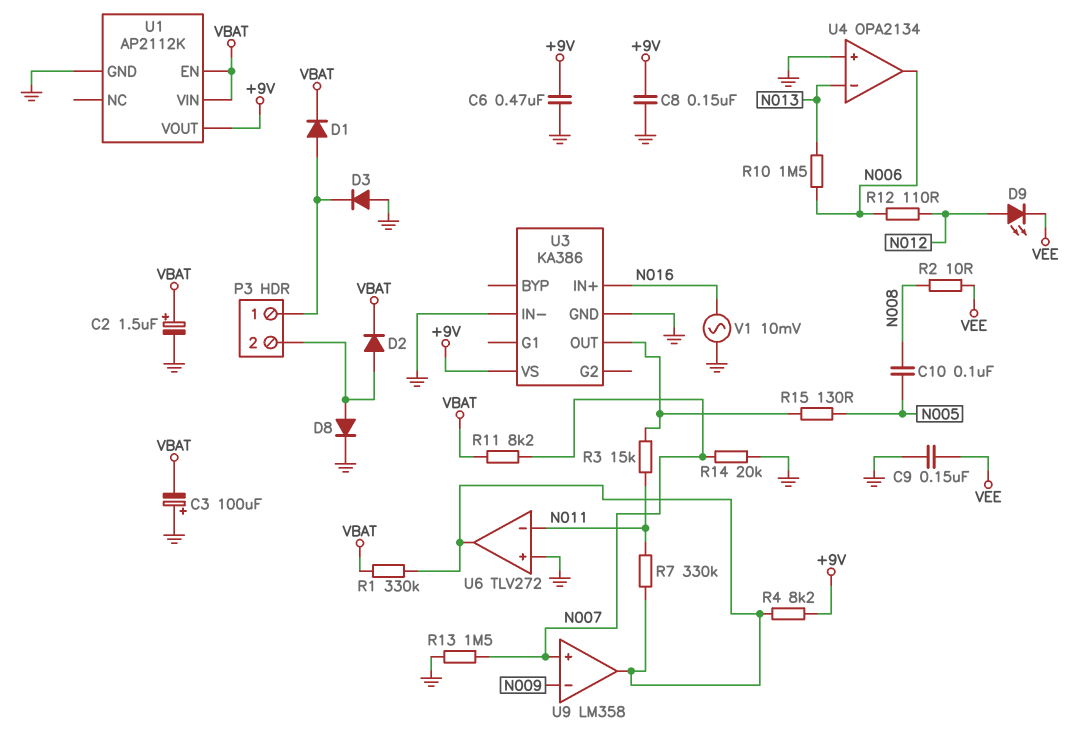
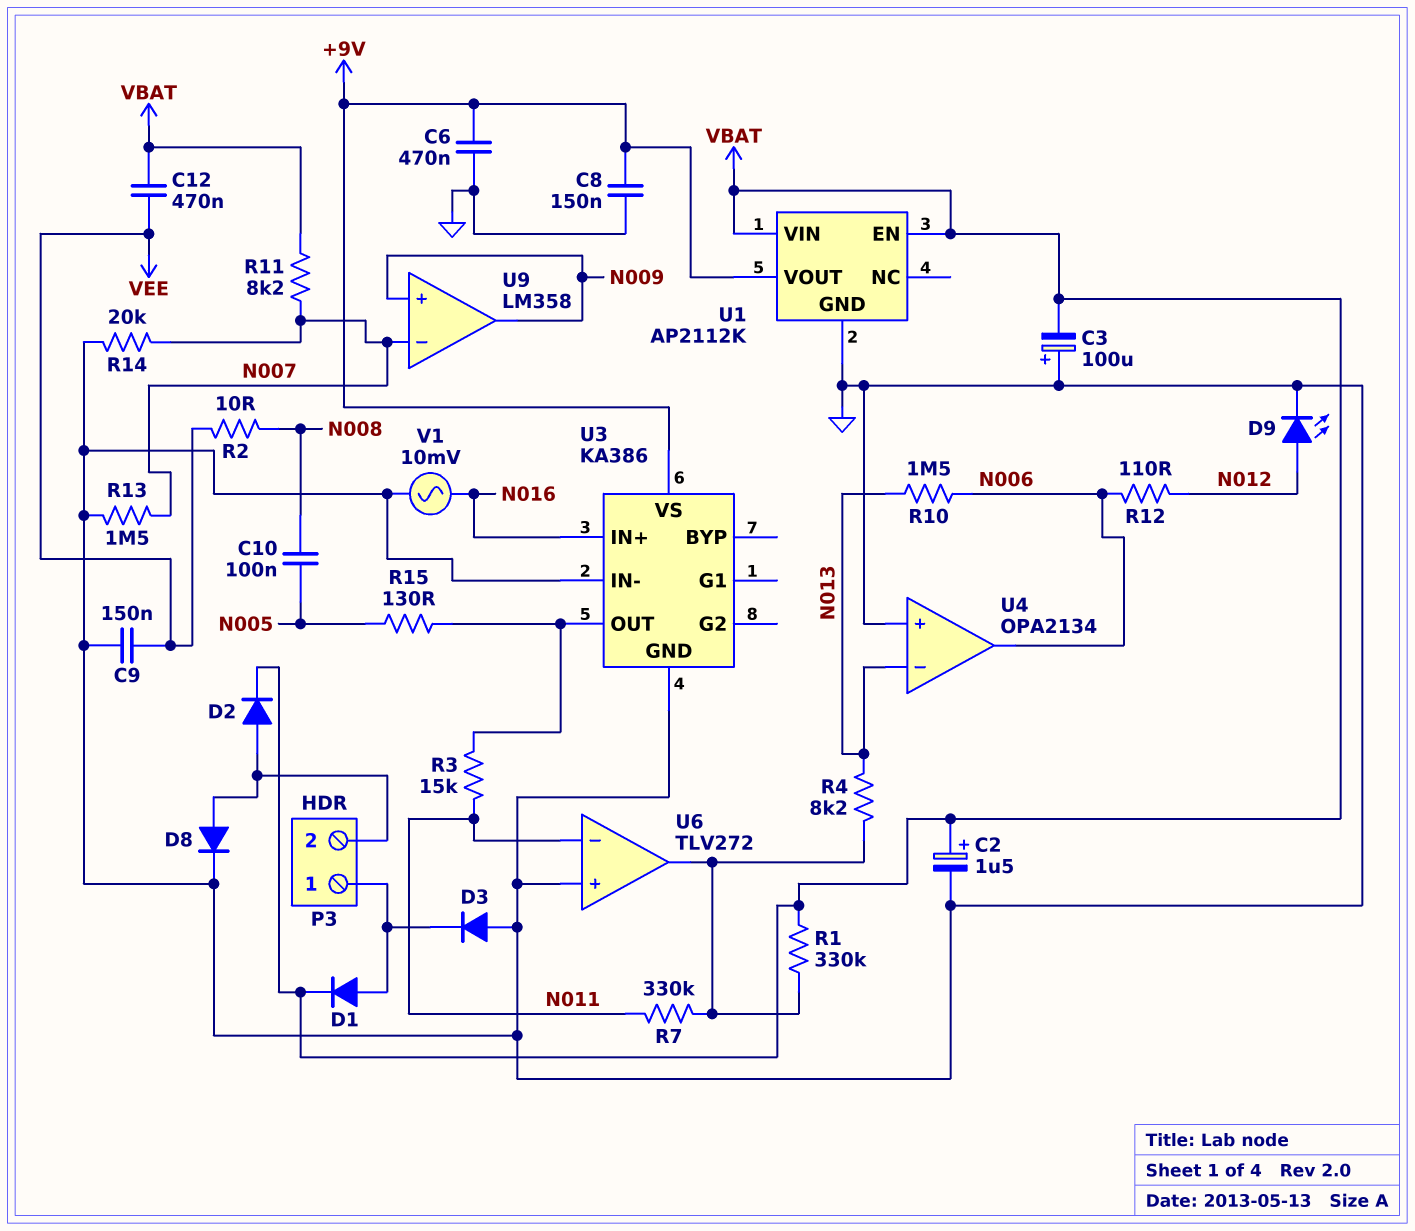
C12: none -> 470nF (VBAT, VEE)
D9: LED (A N012, K VEE) -> LED (A N012, K GND)
R4: 8.2k (+9V, U6/out) -> 8.2k (N013, U6/out)
U9 pin in+: N007 -> N009
U9 pin in-: N009 -> N007
U9 pin out: U6/out -> N009

